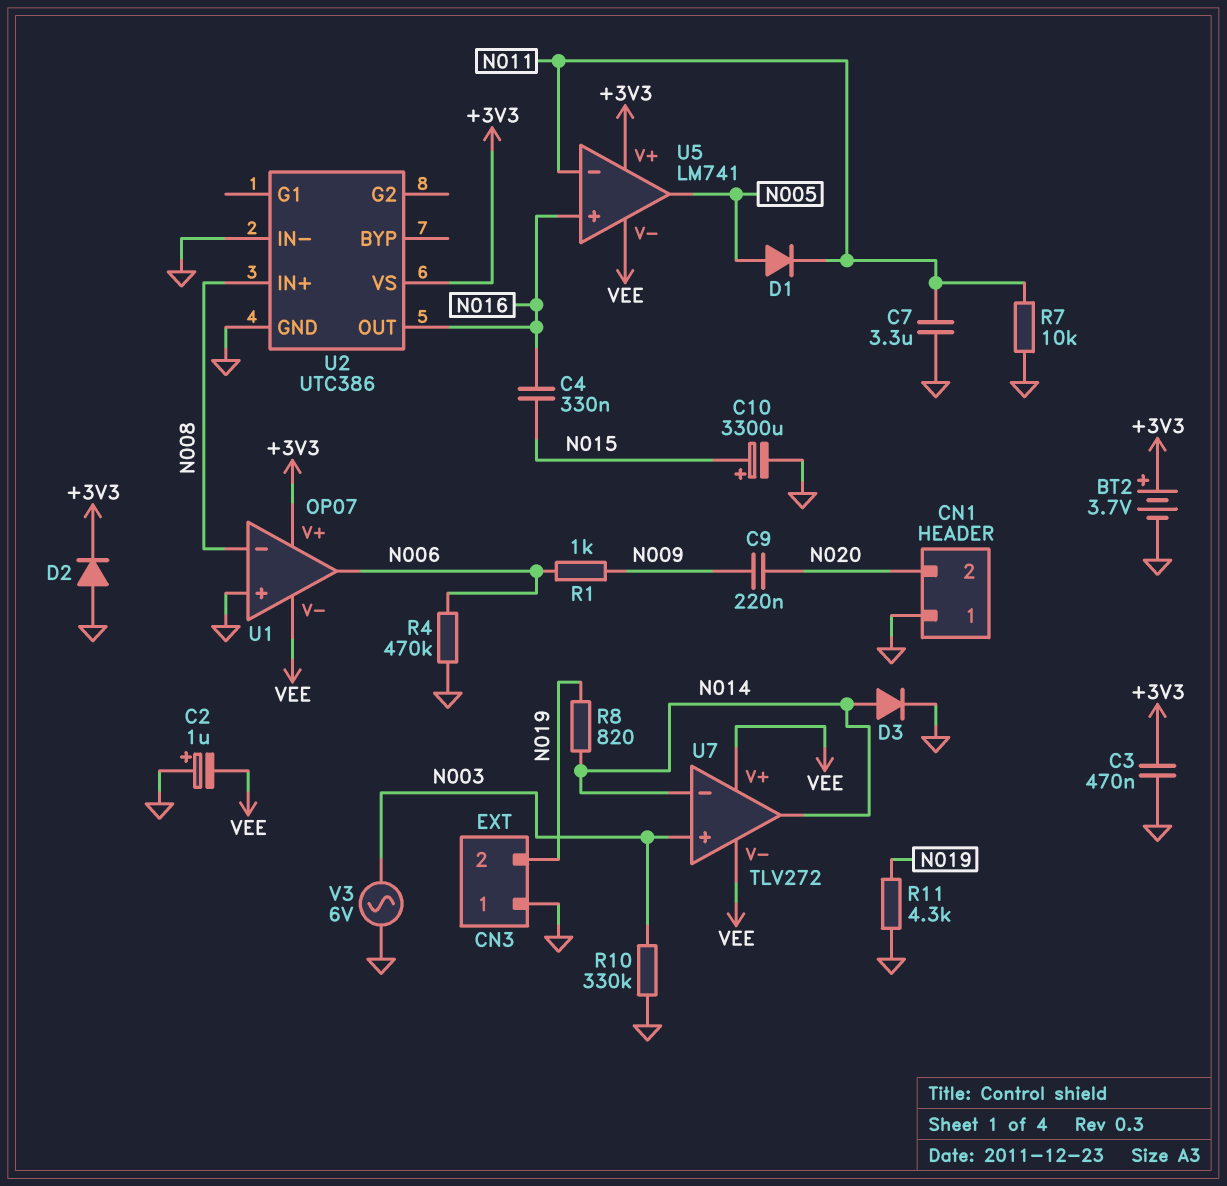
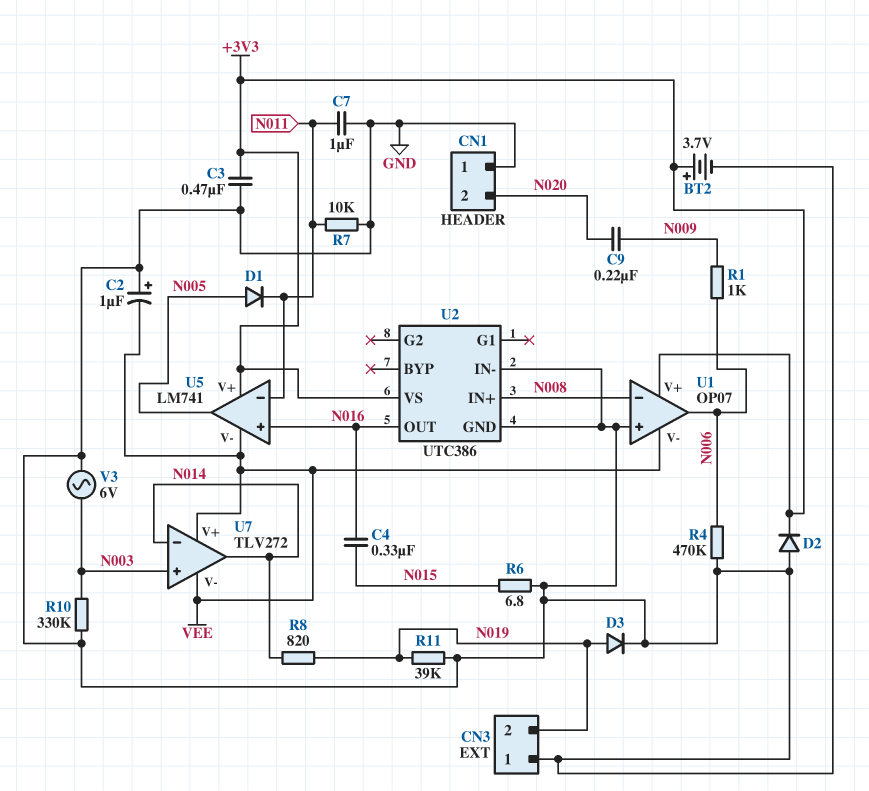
C7: 3.3uF (GND, N011) -> 1uF (GND, N011)
C10: 3300uF (plus N015, minus GND) -> none
D3: diode (A N014, K GND) -> diode (A N019, K GND)
R6: none -> 6.8 (GND, N015)
R11: 4.3k (GND, N019) -> 39k (GND, N019)

